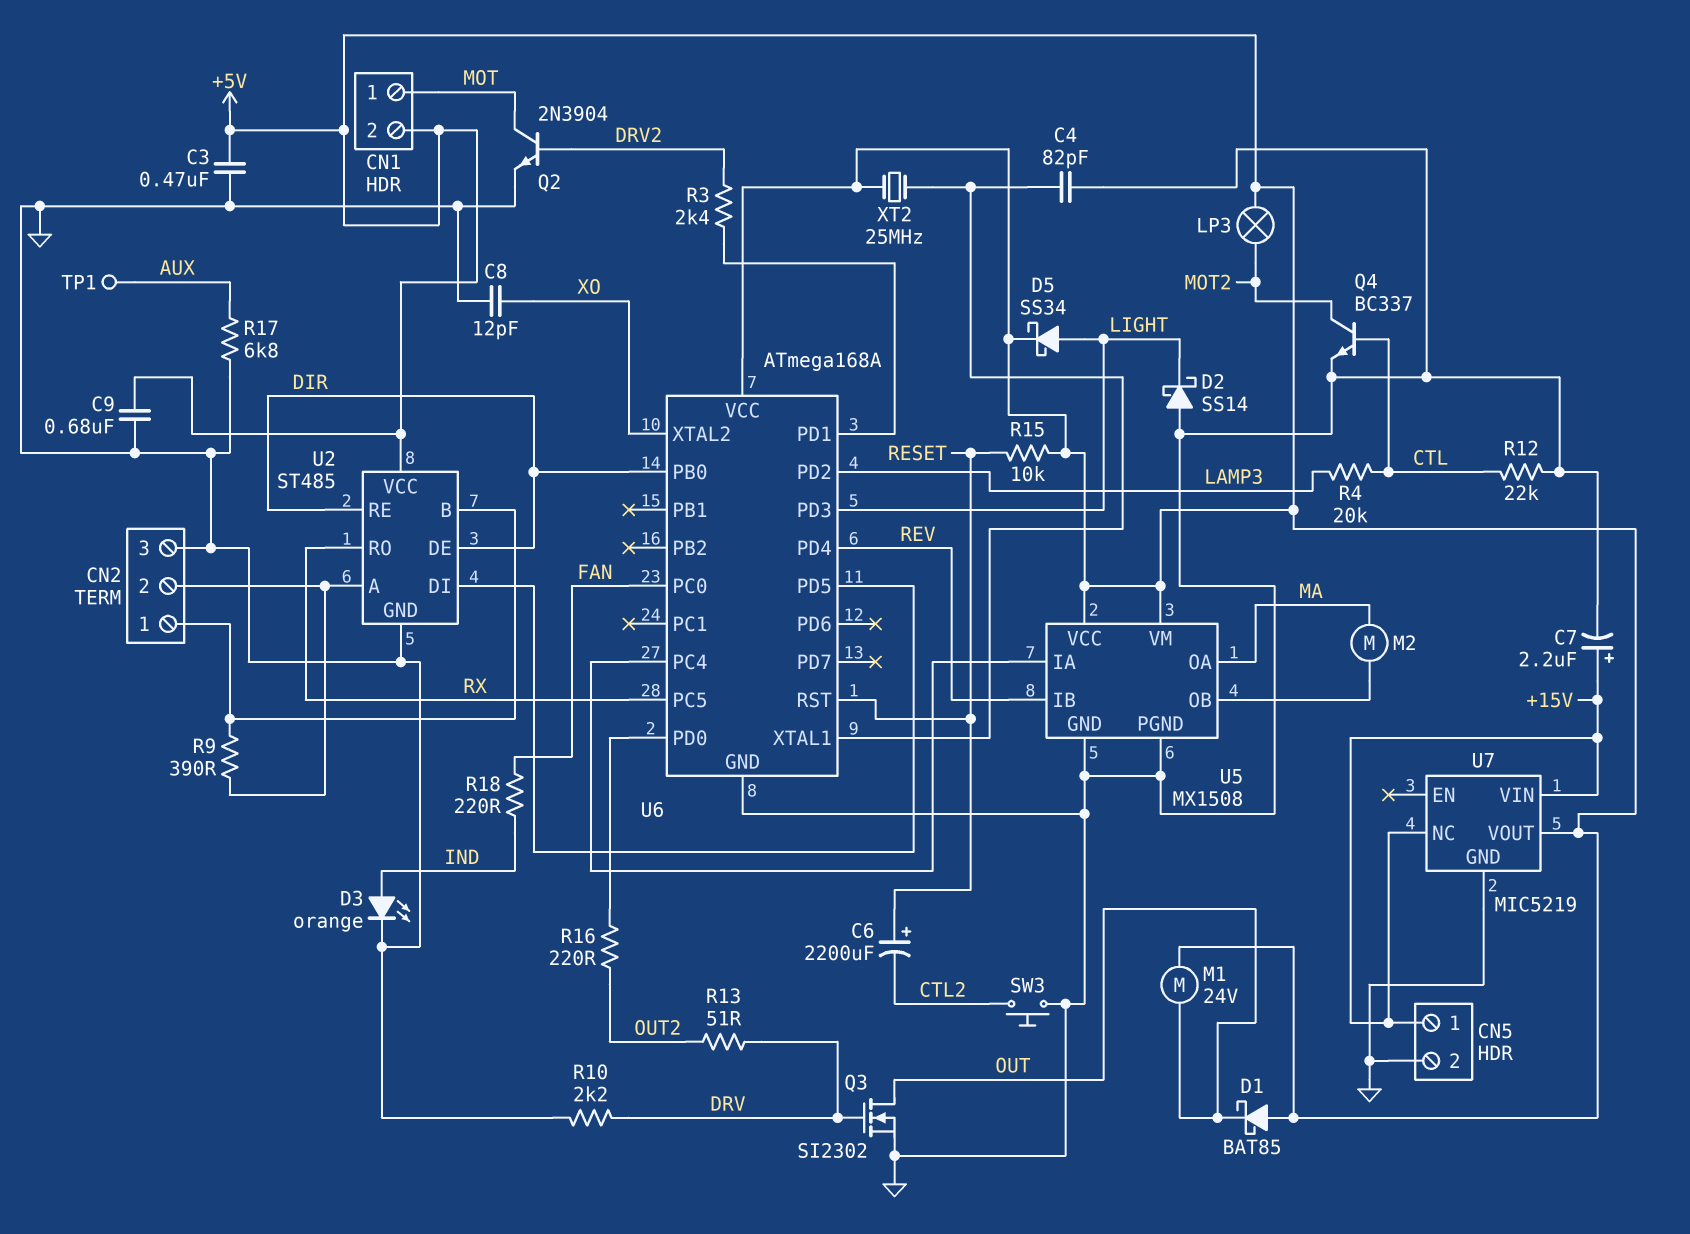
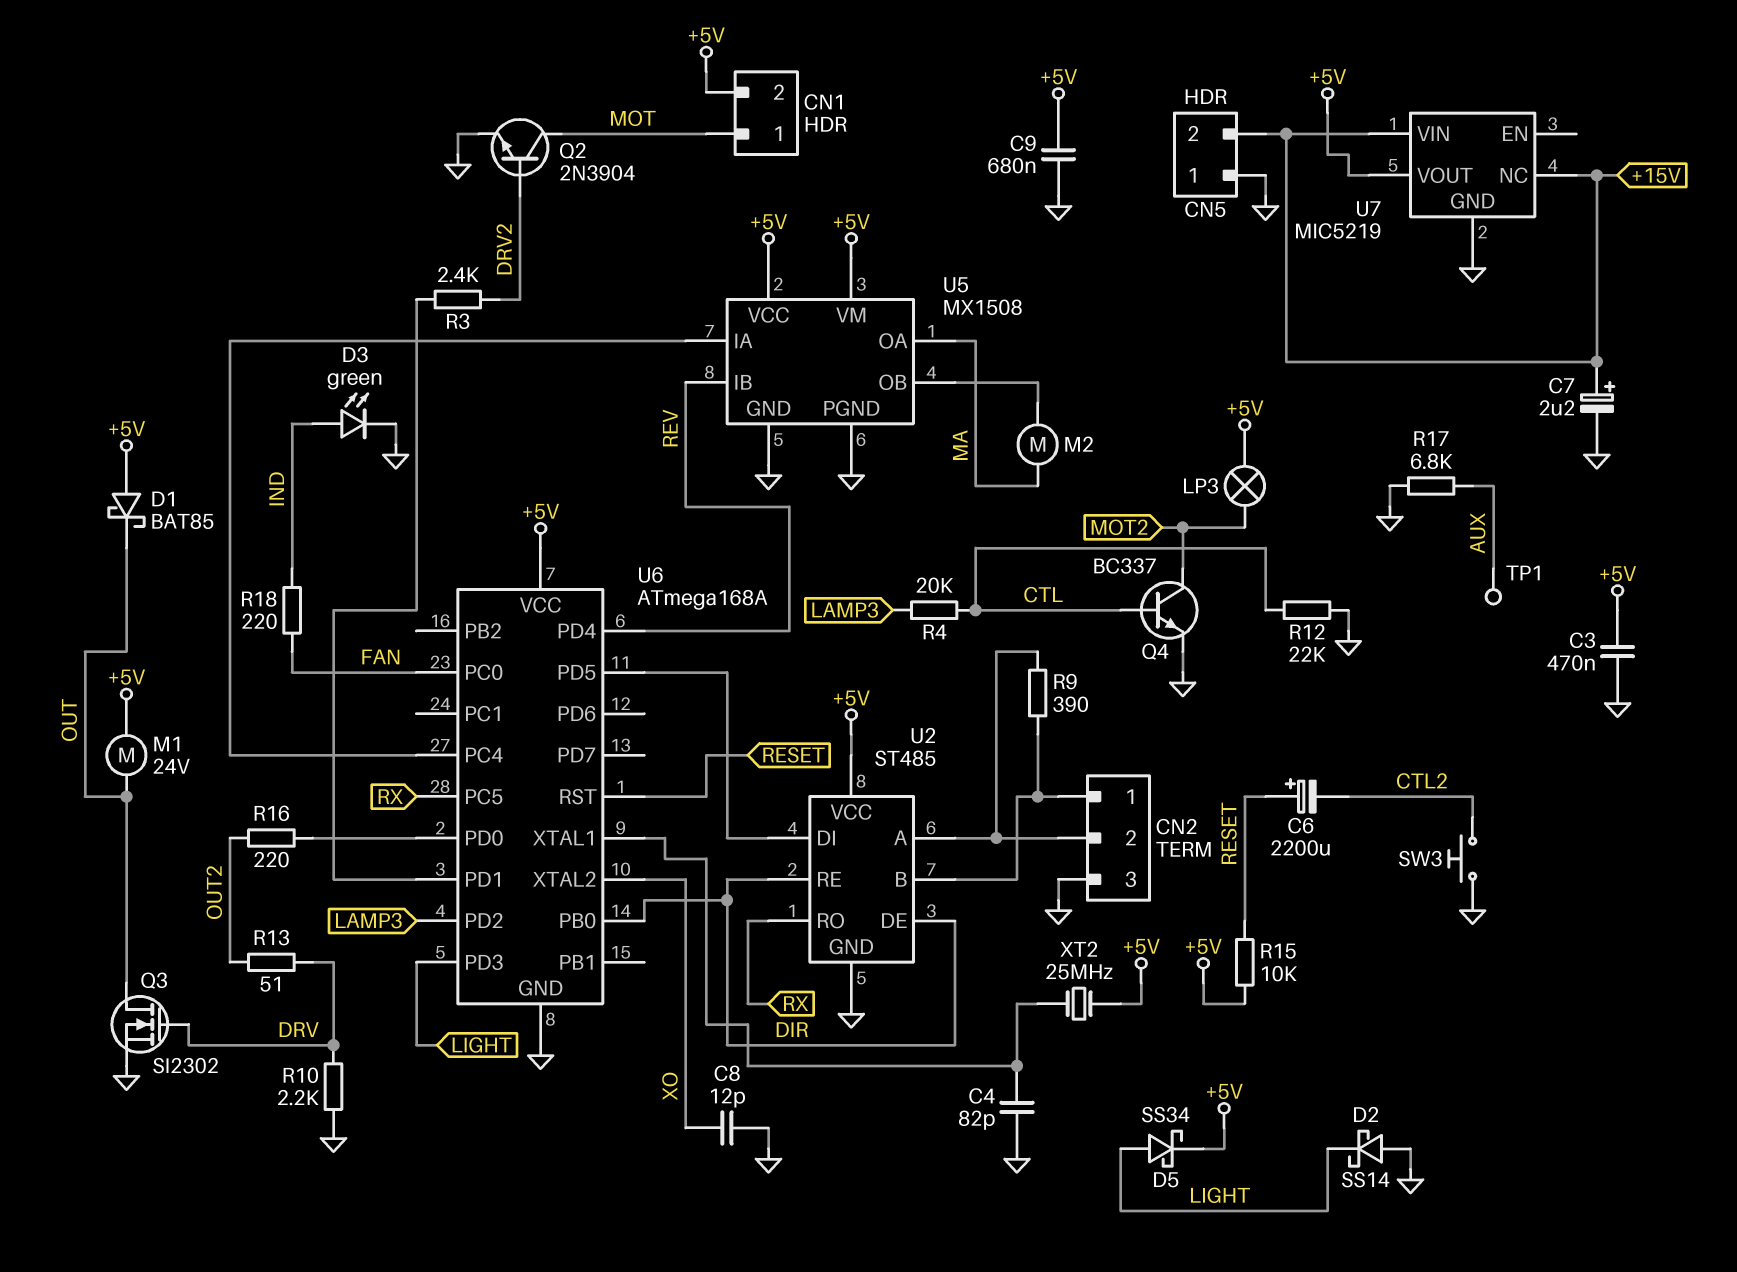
CN5 pin 1: +15V -> GND
CN5 pin 2: GND -> +15V
D3: LED orange (A IND, K GND) -> LED green (A IND, K GND)

